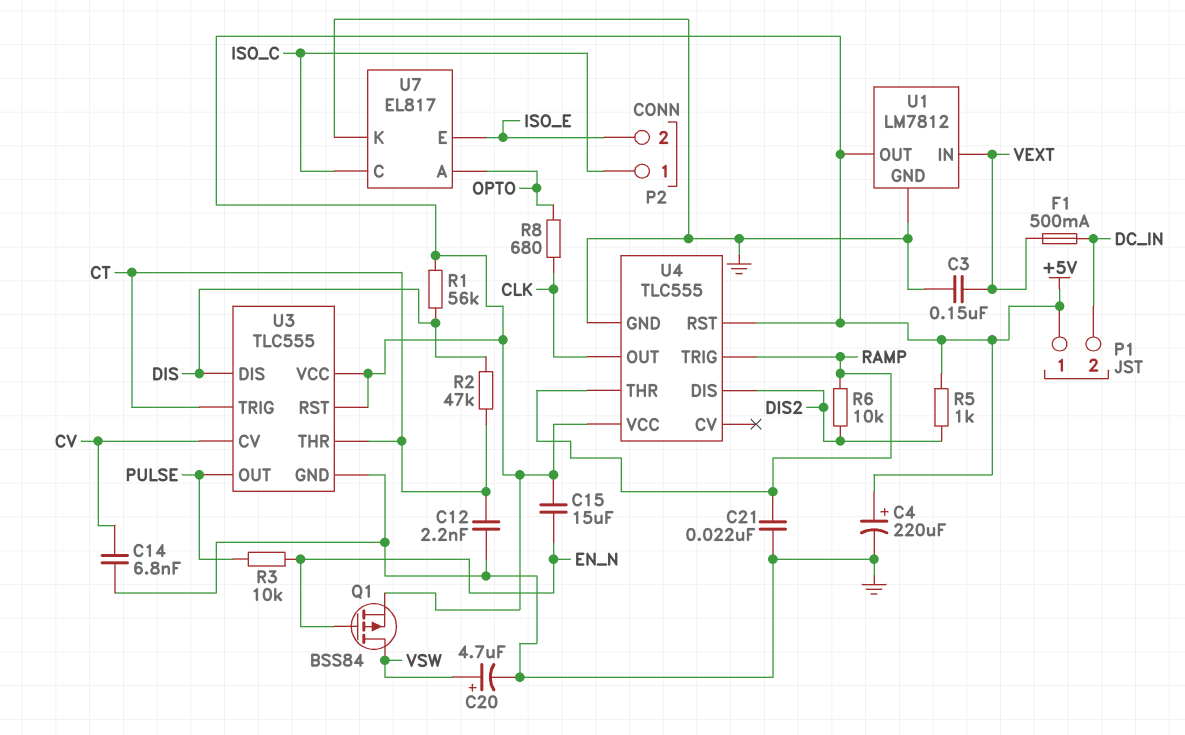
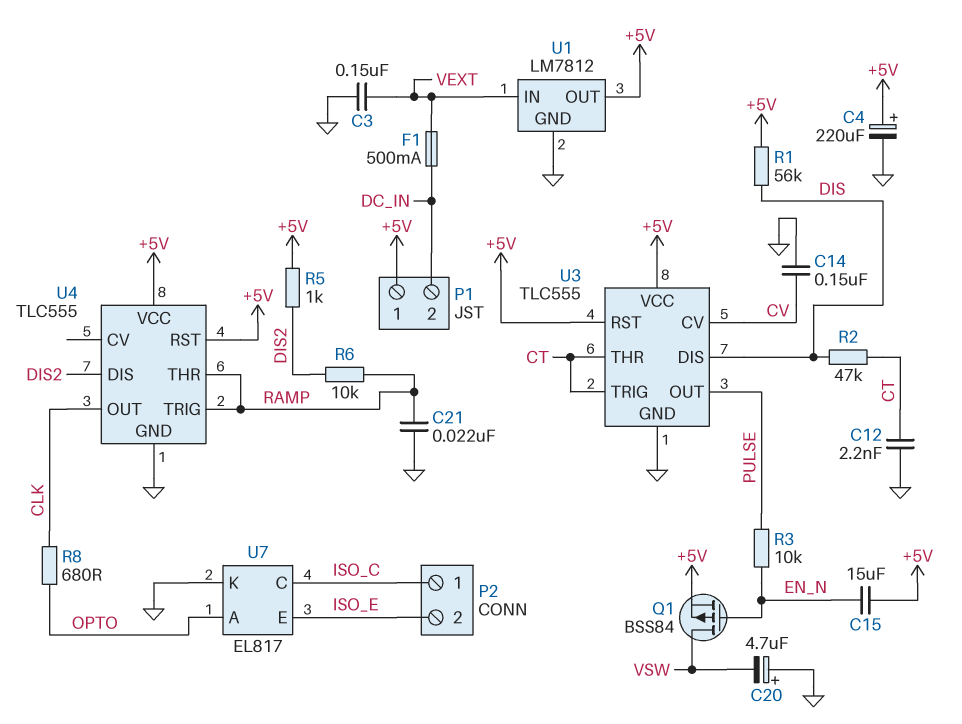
C14: 6.8nF (CV, GND) -> 150nF (CV, GND)
C20: 4.7uF (plus VSW, minus GND) -> 4.7uF (plus GND, minus VSW)

